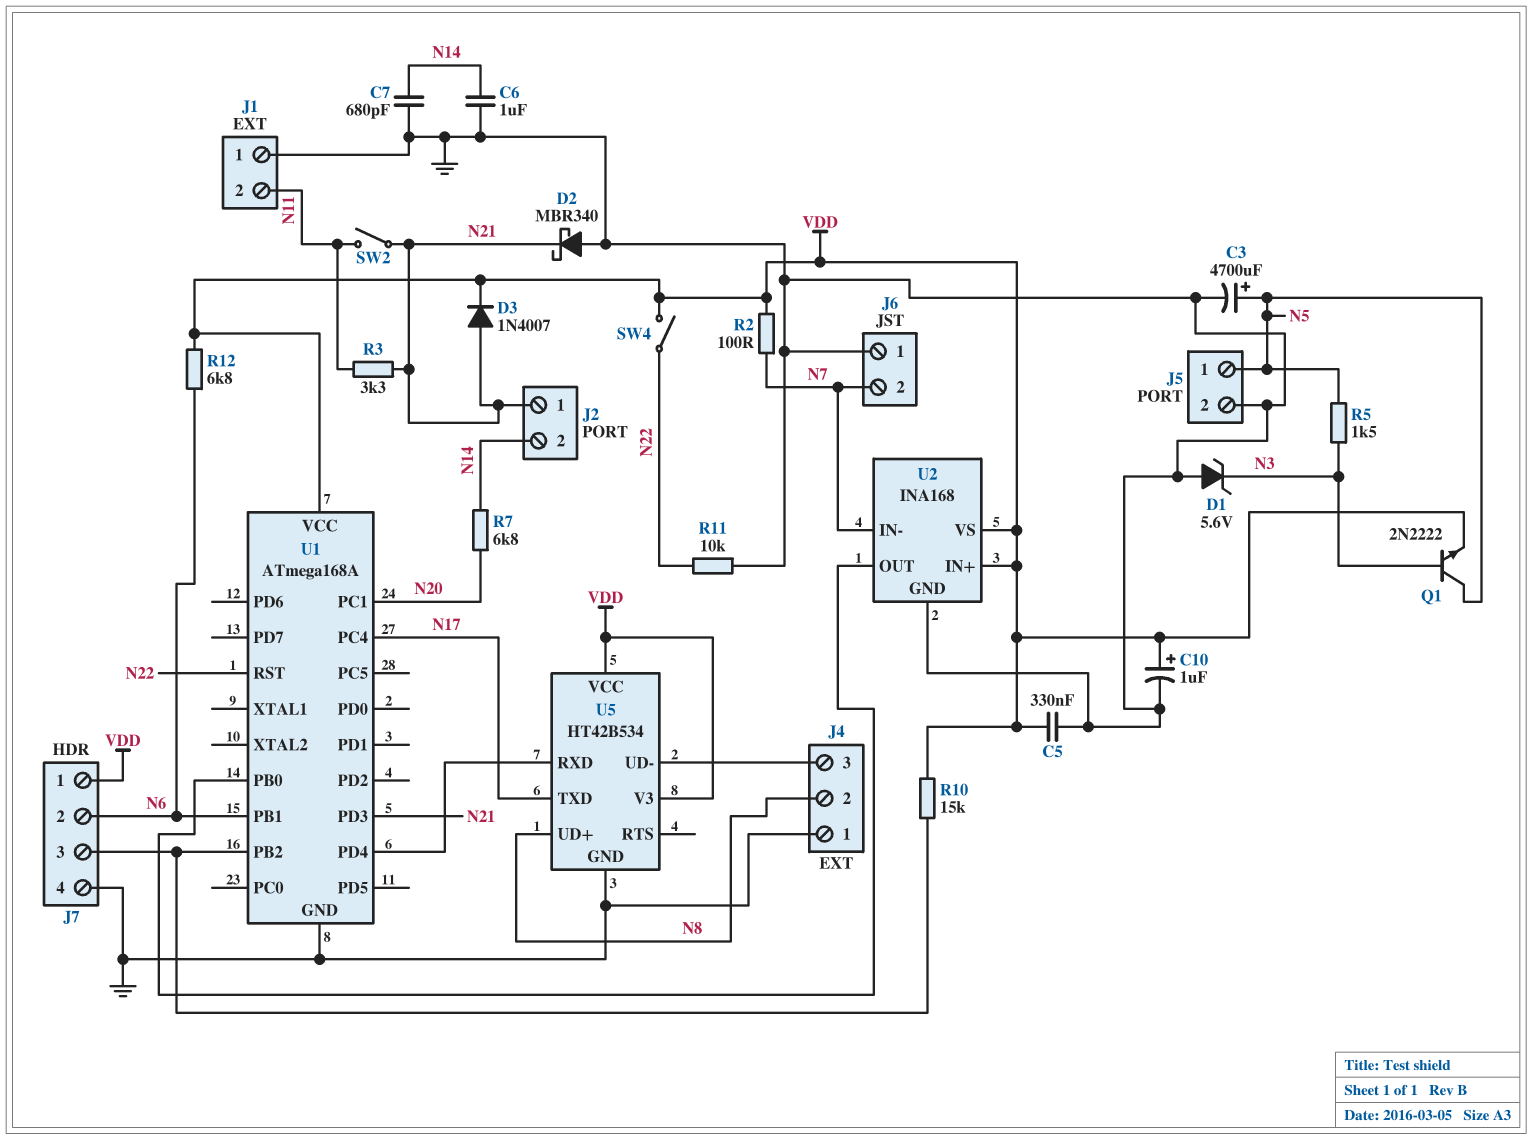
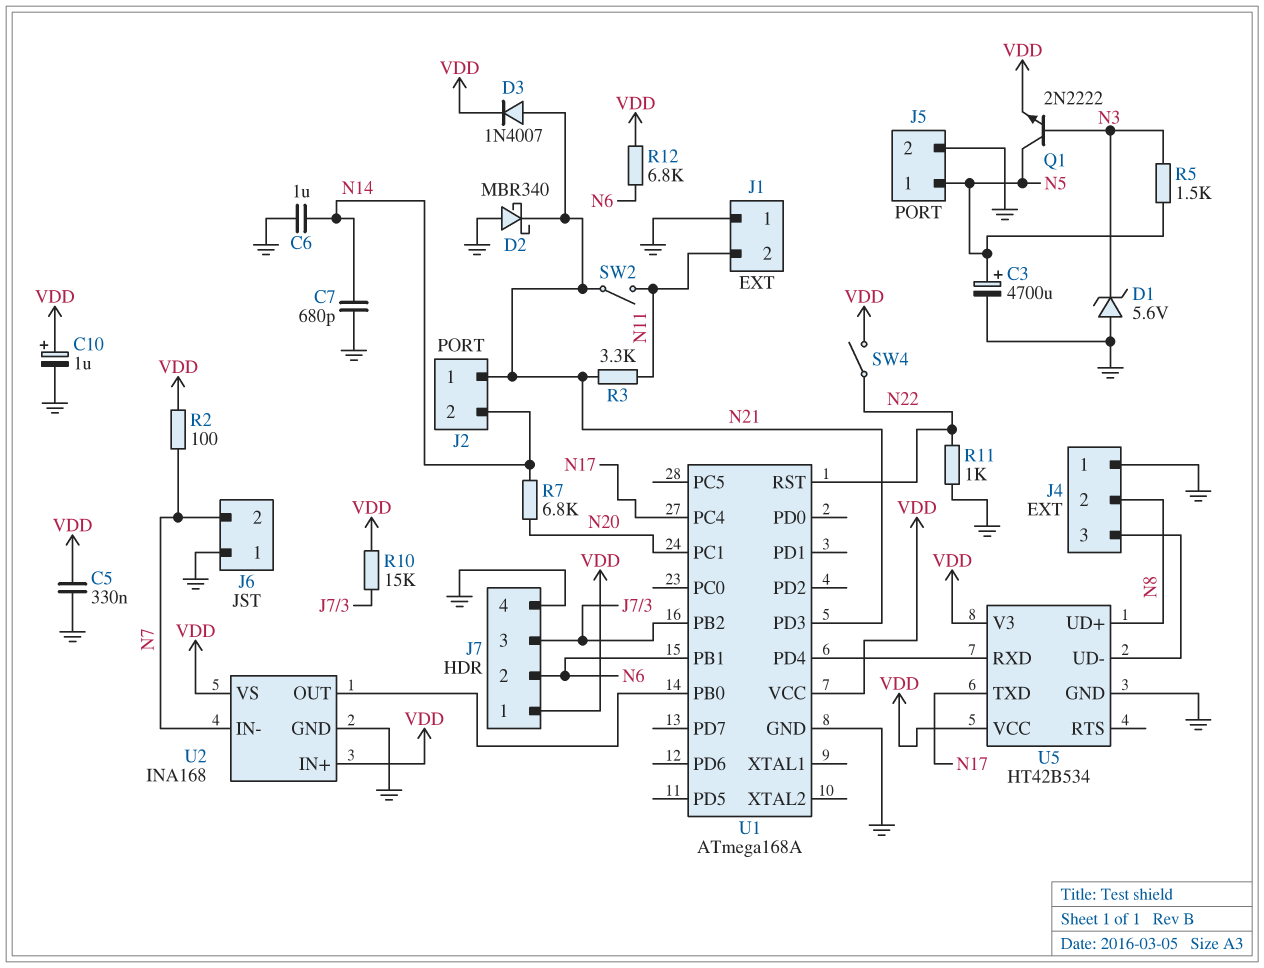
R11: 10k (GND, N22) -> 1k (GND, N22)

